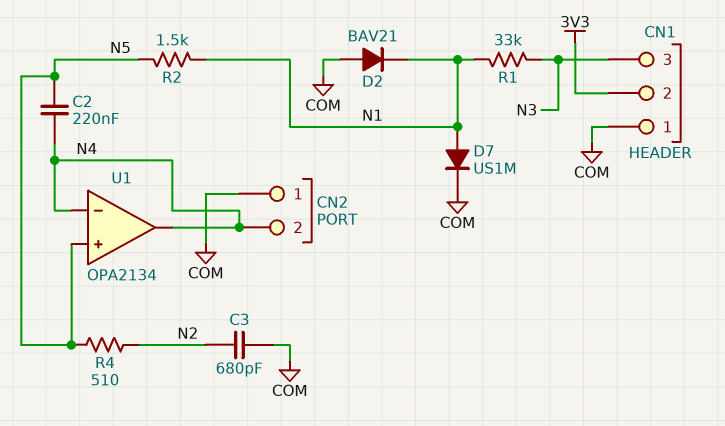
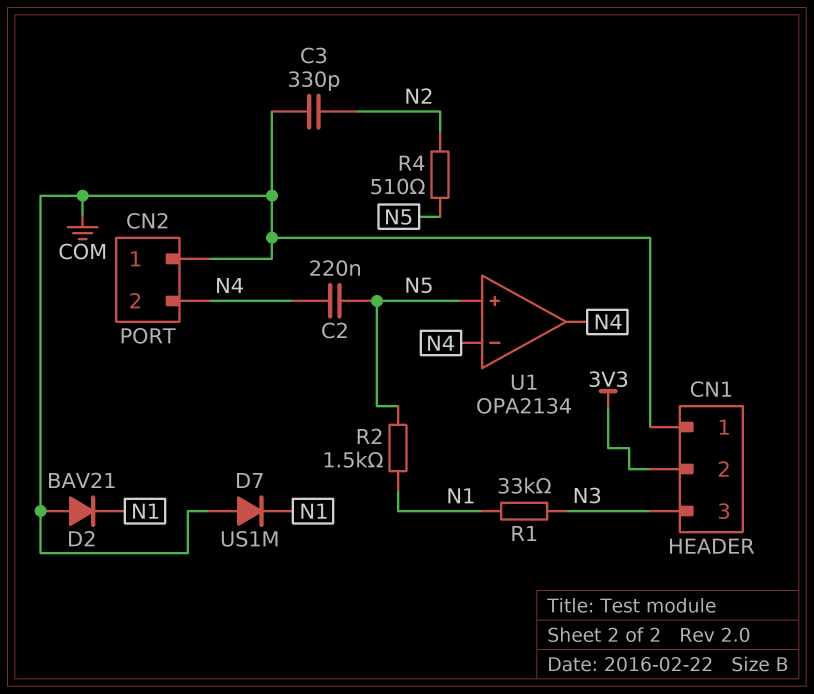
C3: 680pF (COM, N2) -> 330pF (COM, N2)
D7: diode US1M (A N1, K COM) -> diode US1M (A COM, K N1)

